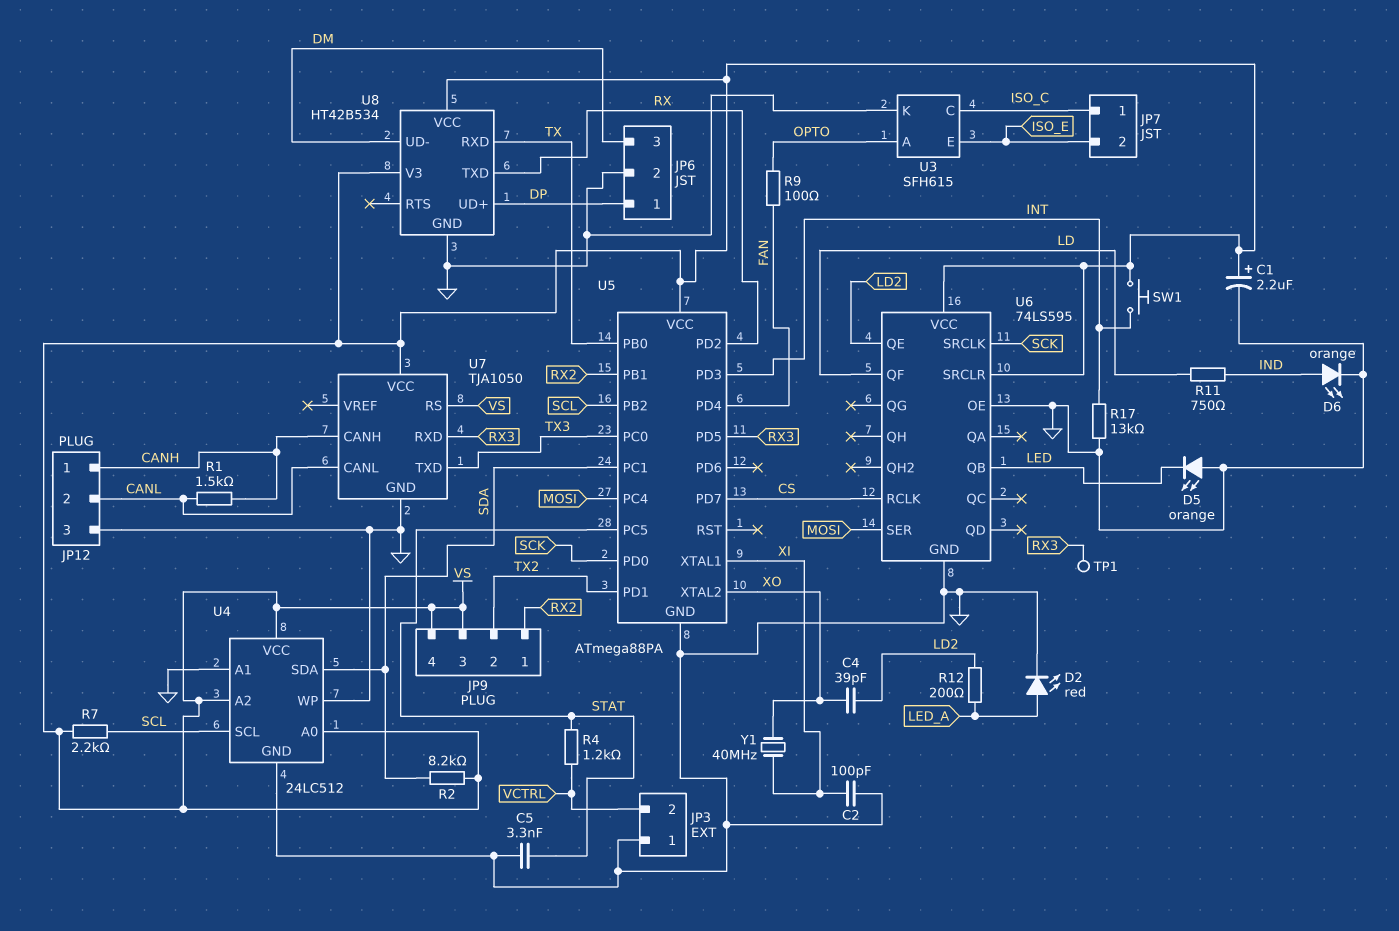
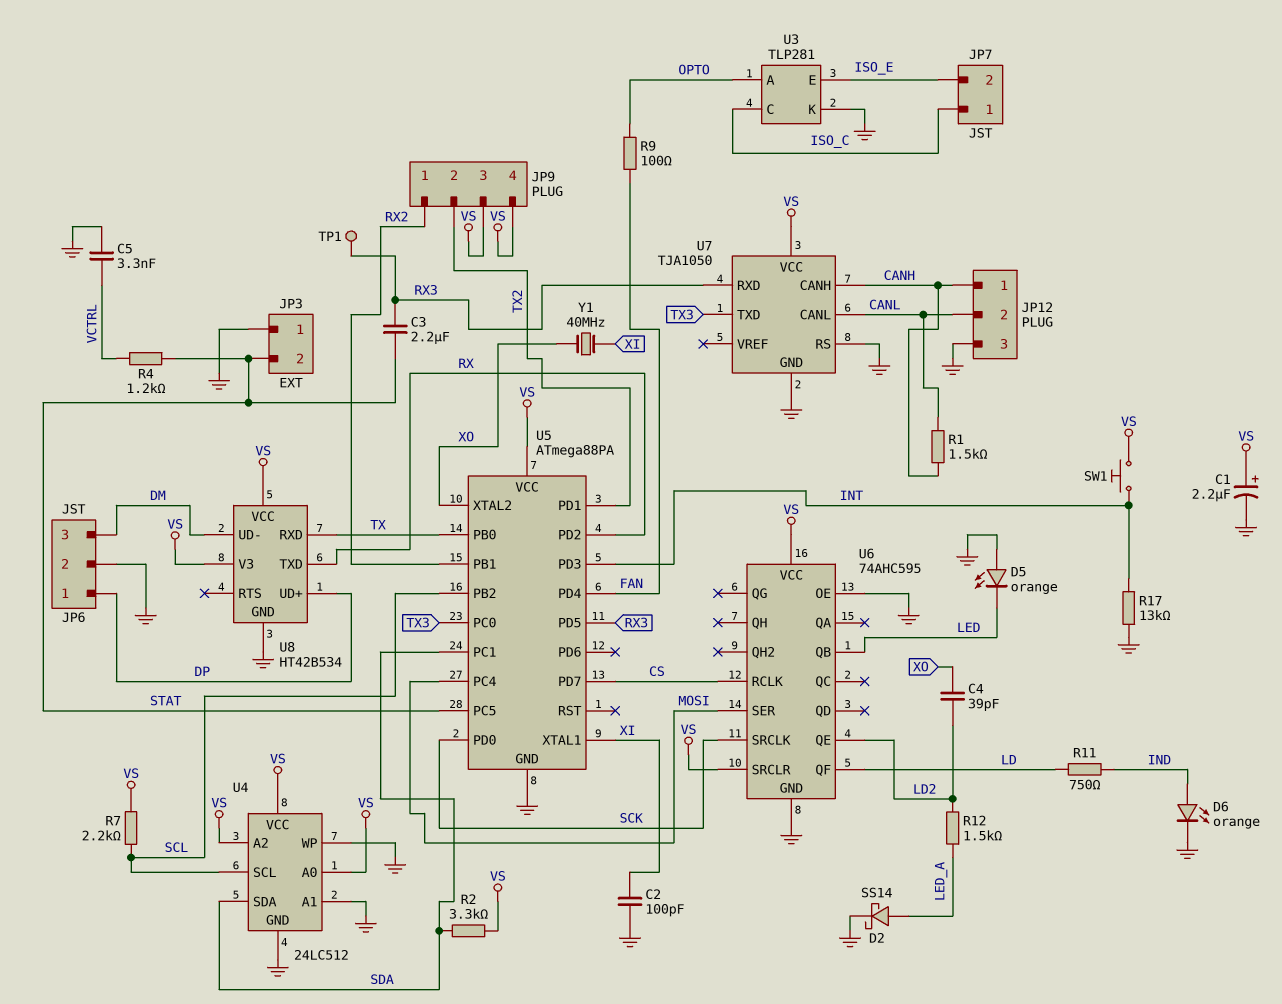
C3: none -> 2.2uF (RX3, STAT)
C5: 3.3nF (GND, STAT) -> 3.3nF (GND, VCTRL)
D2: LED red (A LED_A, K GND) -> schottky SS14 (A LED_A, K GND)
JP3 pin 2: VCTRL -> STAT
R2: 8.2k (SDA, VS) -> 3.3k (SDA, VS)
R12: 200 (LD2, LED_A) -> 1.5k (LD2, LED_A)
U3: SFH615 -> TLP281
U6: 74LS595 -> 74AHC595
U7 pin RS: VS -> GND

